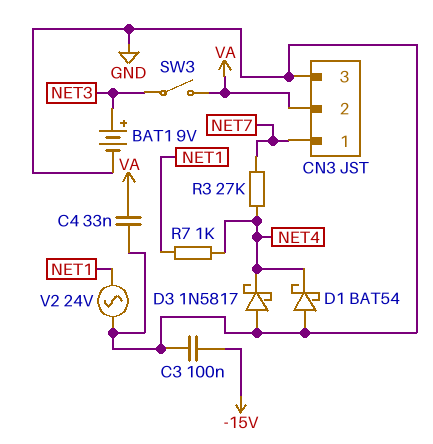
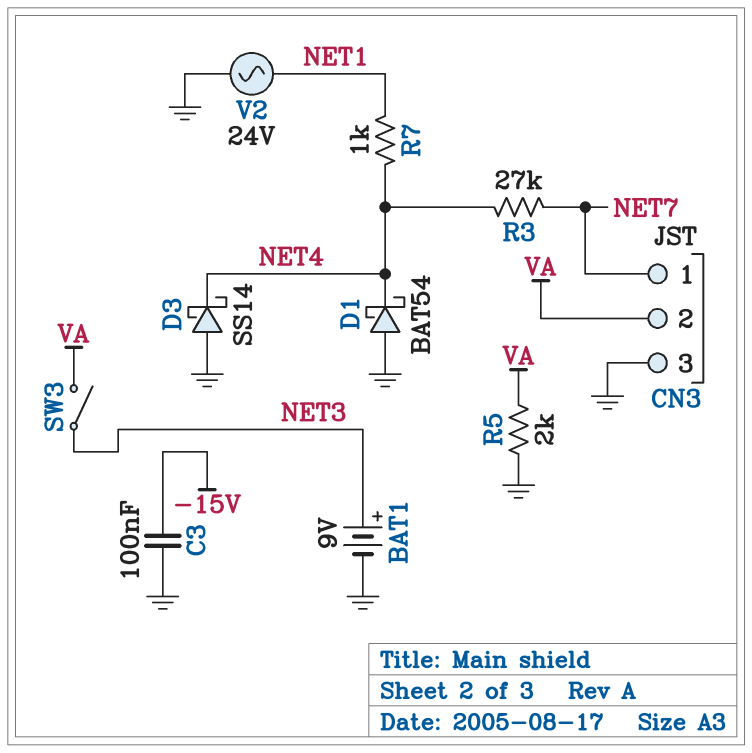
C4: 33nF (GND, VA) -> none
D3: schottky 1N5817 (A GND, K NET4) -> schottky SS14 (A GND, K NET4)
R5: none -> 2k (GND, VA)

